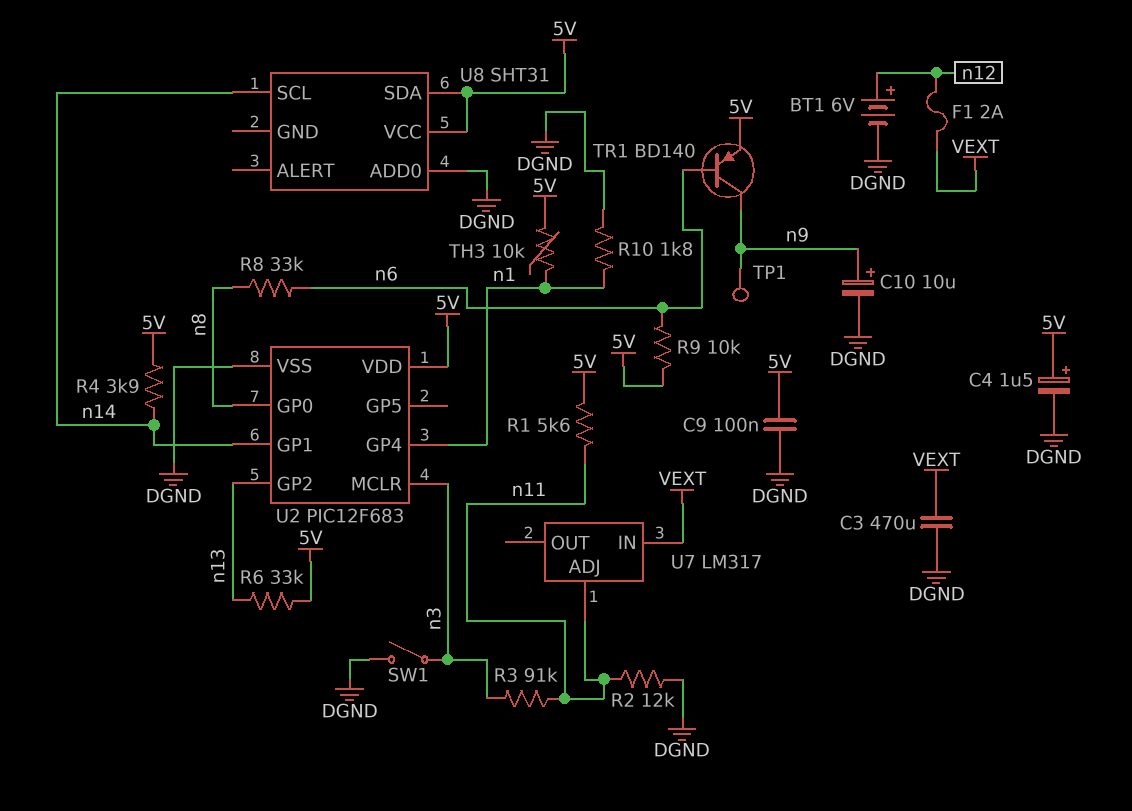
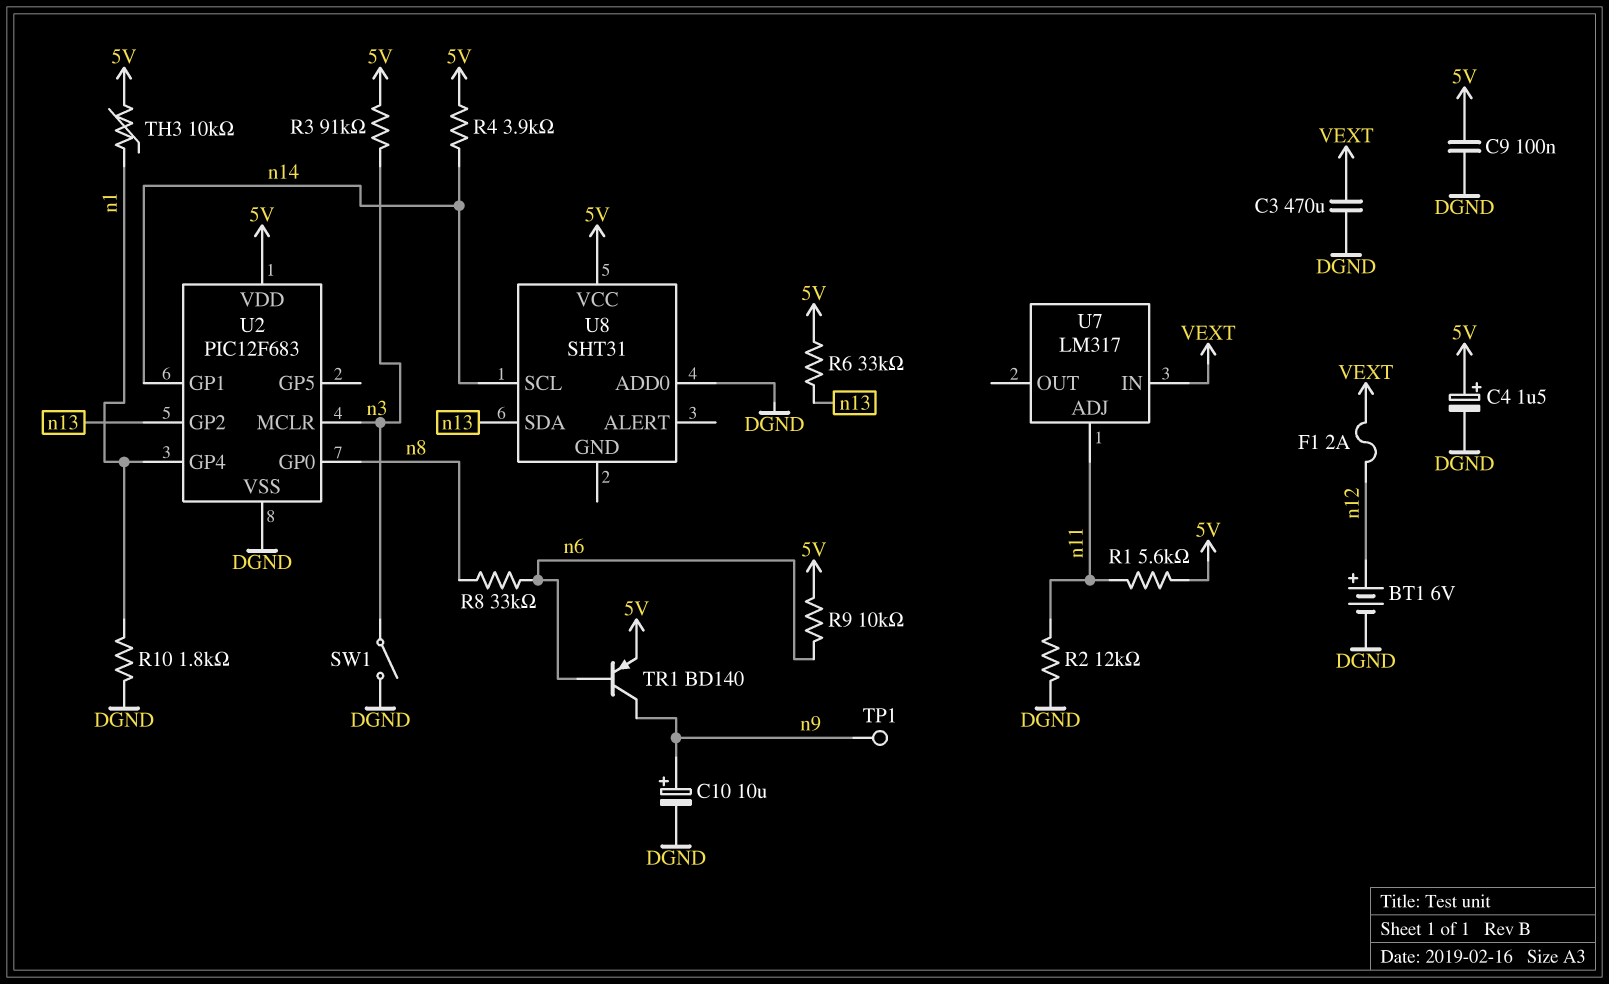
R3: 91k (n3, n11) -> 91k (5V, n3)
U8 pin SDA: 5V -> n13

